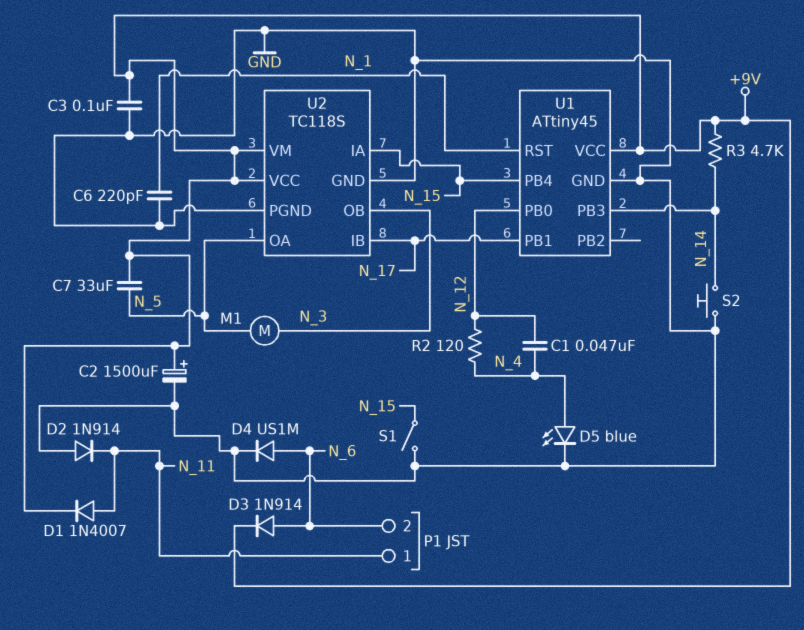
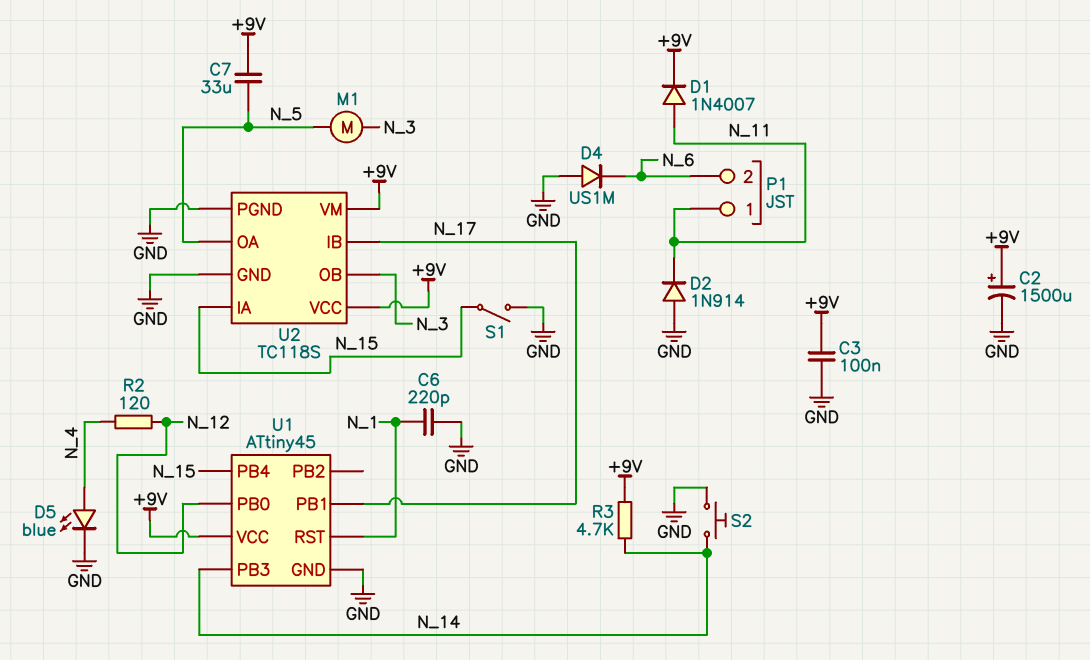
C1: 47nF (N_4, N_12) -> none
D3: diode 1N914 (A N_6, K +9V) -> none
D4: diode US1M (A N_6, K GND) -> diode US1M (A GND, K N_6)

